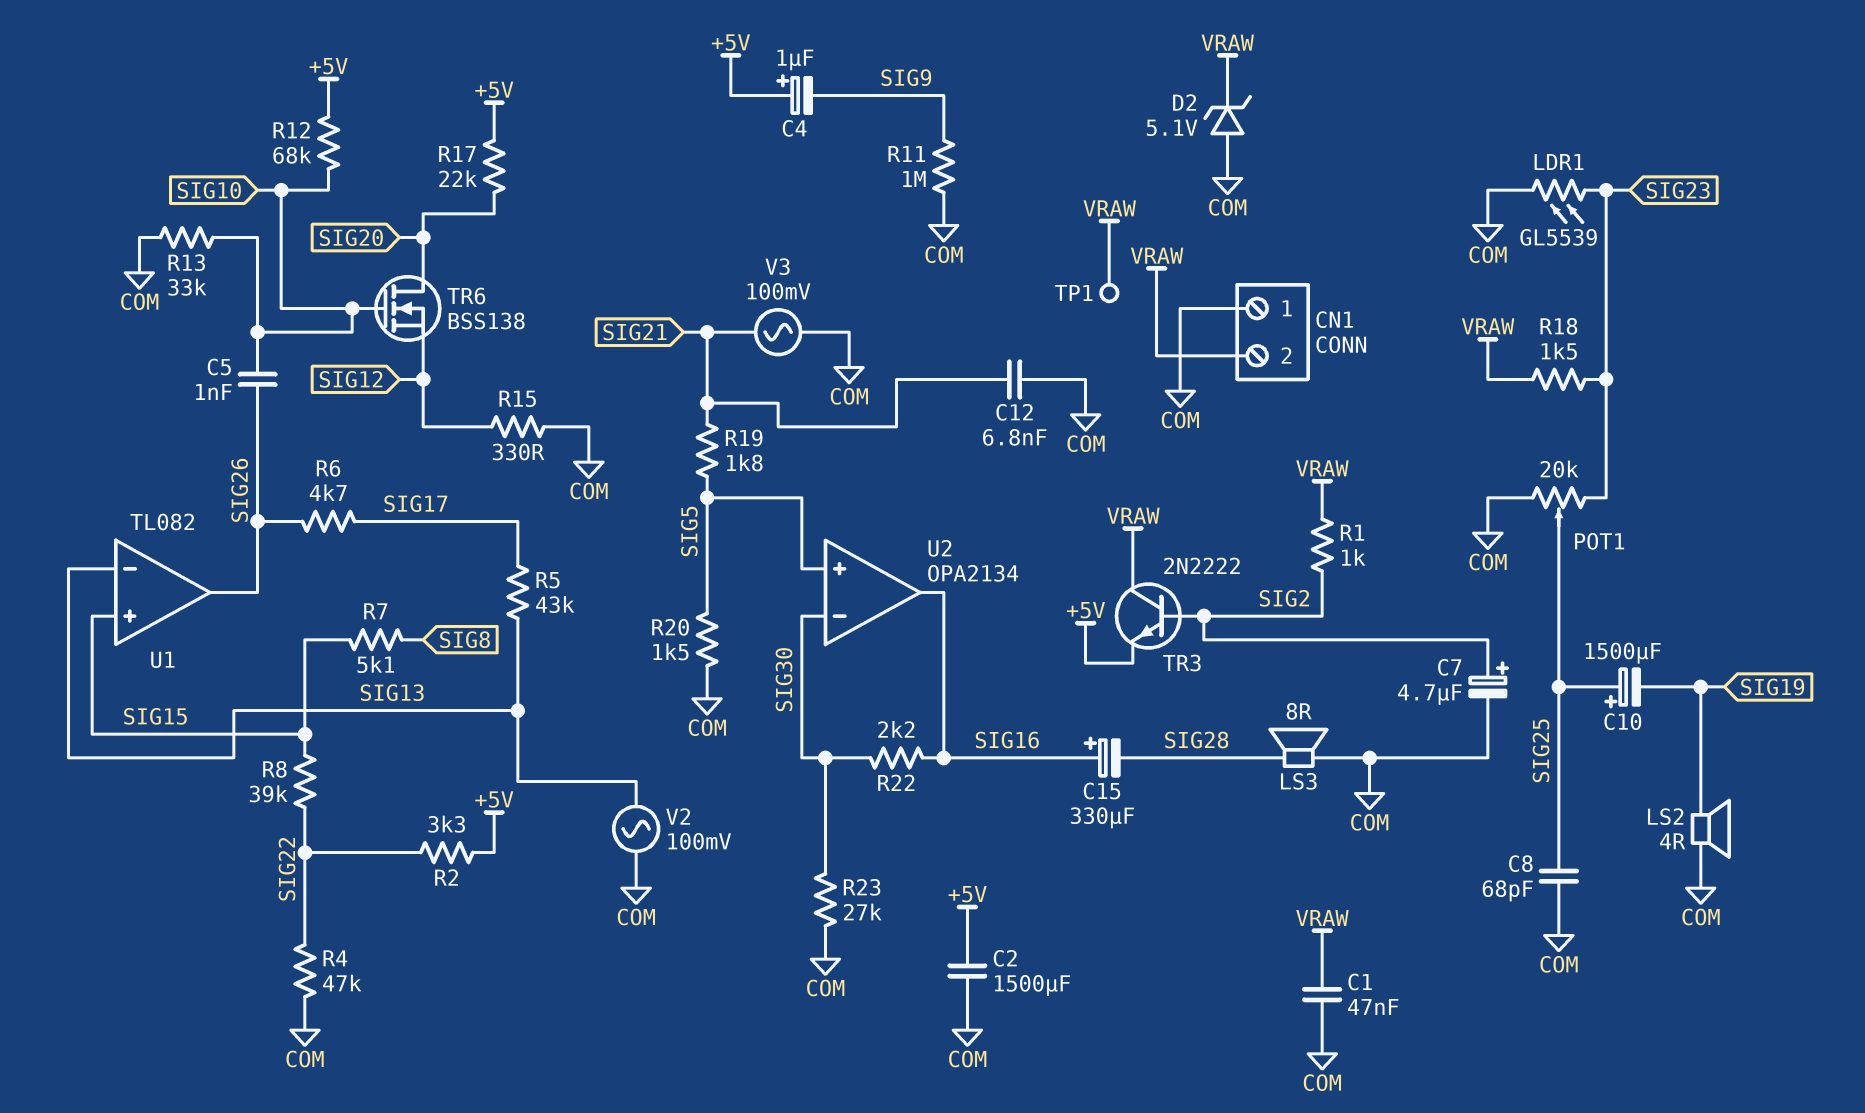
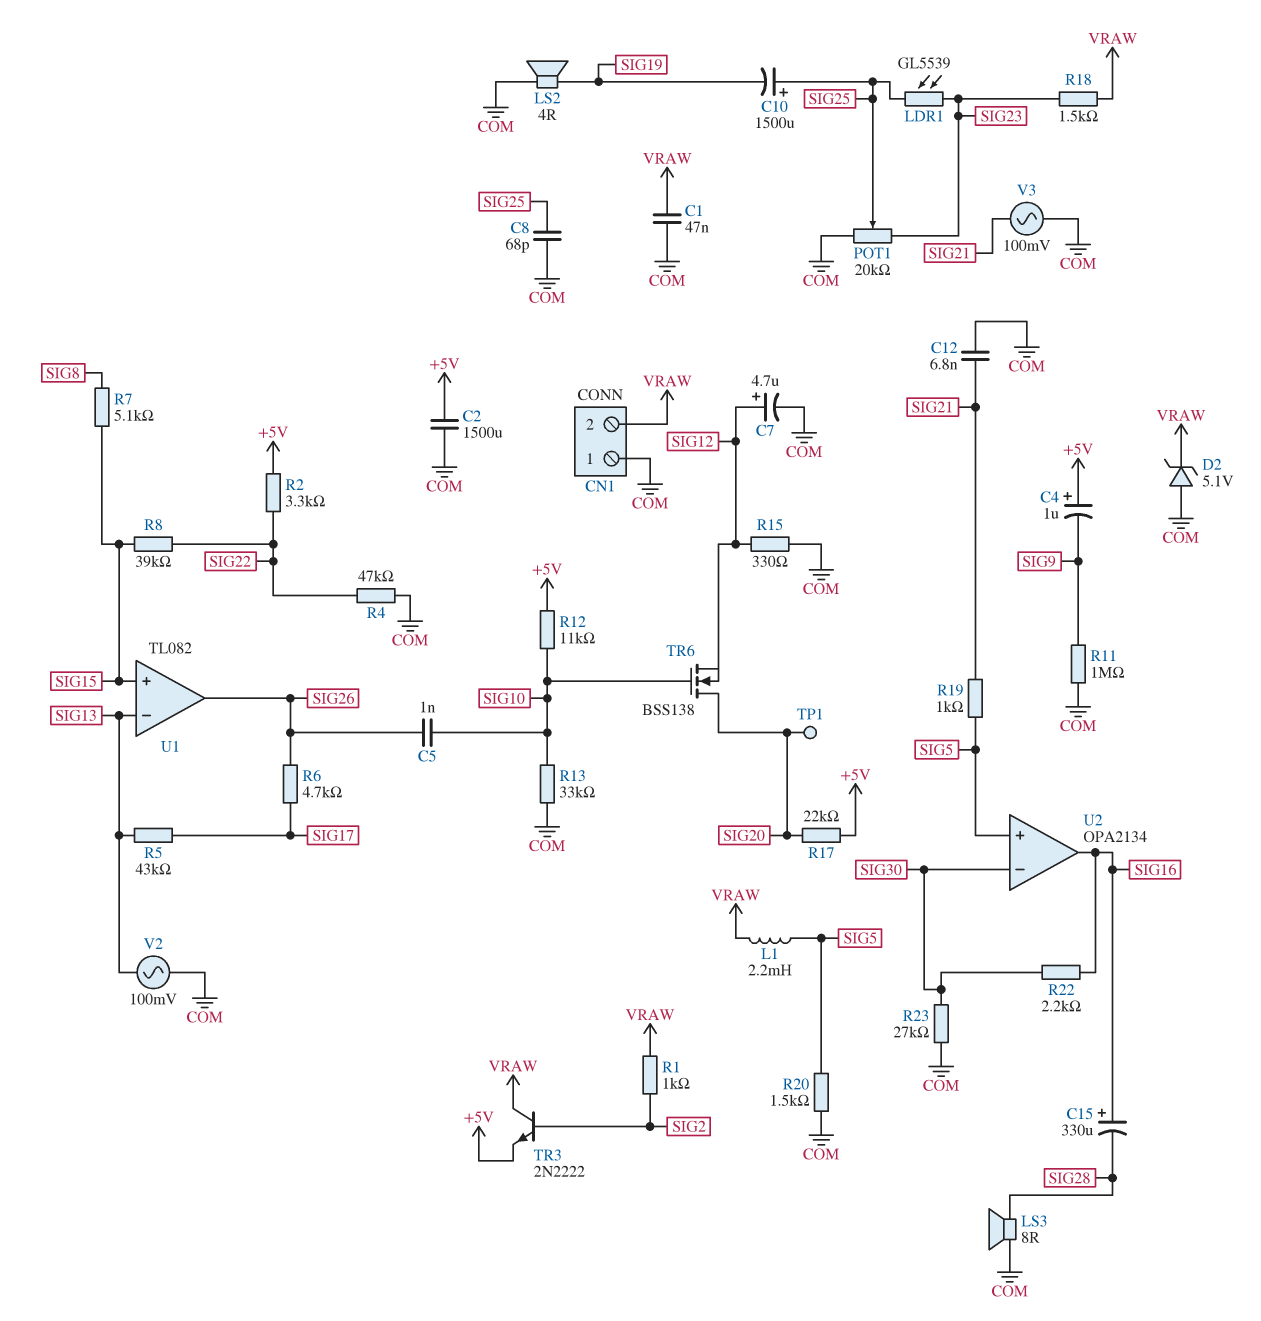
C7: 4.7uF (plus SIG2, minus COM) -> 4.7uF (plus SIG12, minus COM)
L1: none -> 2.2mH (SIG5, VRAW)
LDR1: GL5539 (COM, SIG23) -> GL5539 (SIG23, SIG25)
R12: 68k (+5V, SIG10) -> 11k (+5V, SIG10)
R19: 1.8k (SIG5, SIG21) -> 1k (SIG5, SIG21)
TP1: test point (VRAW) -> test point (SIG20)

